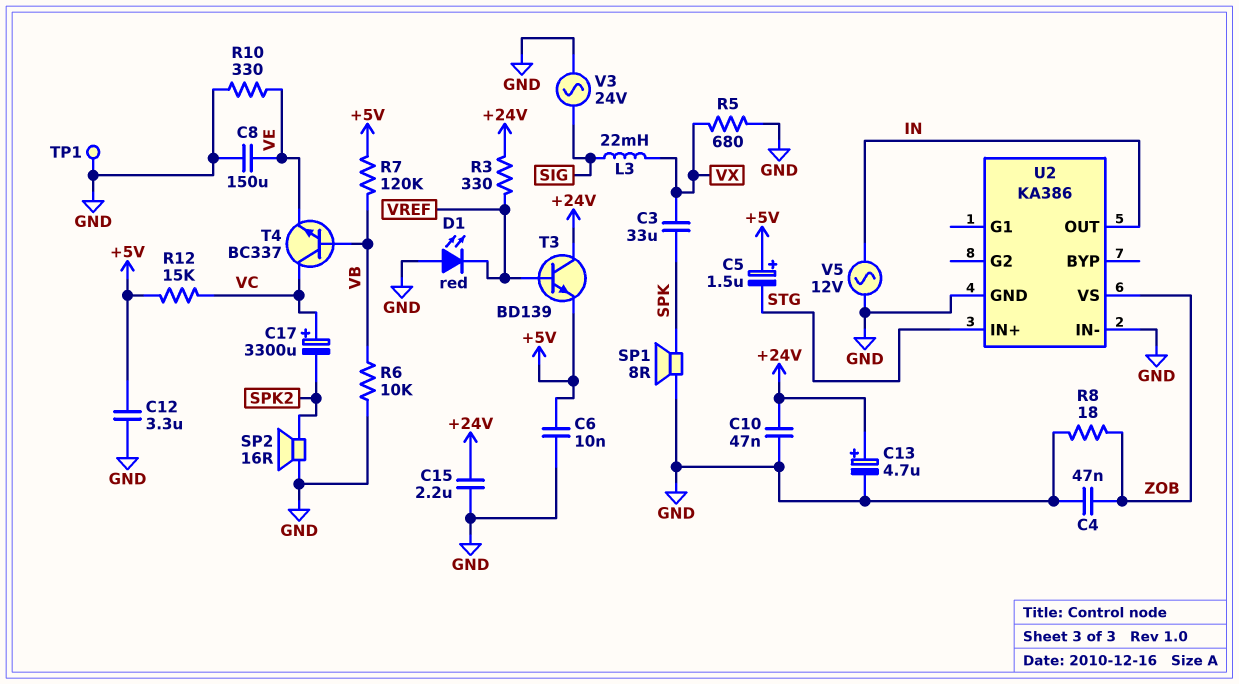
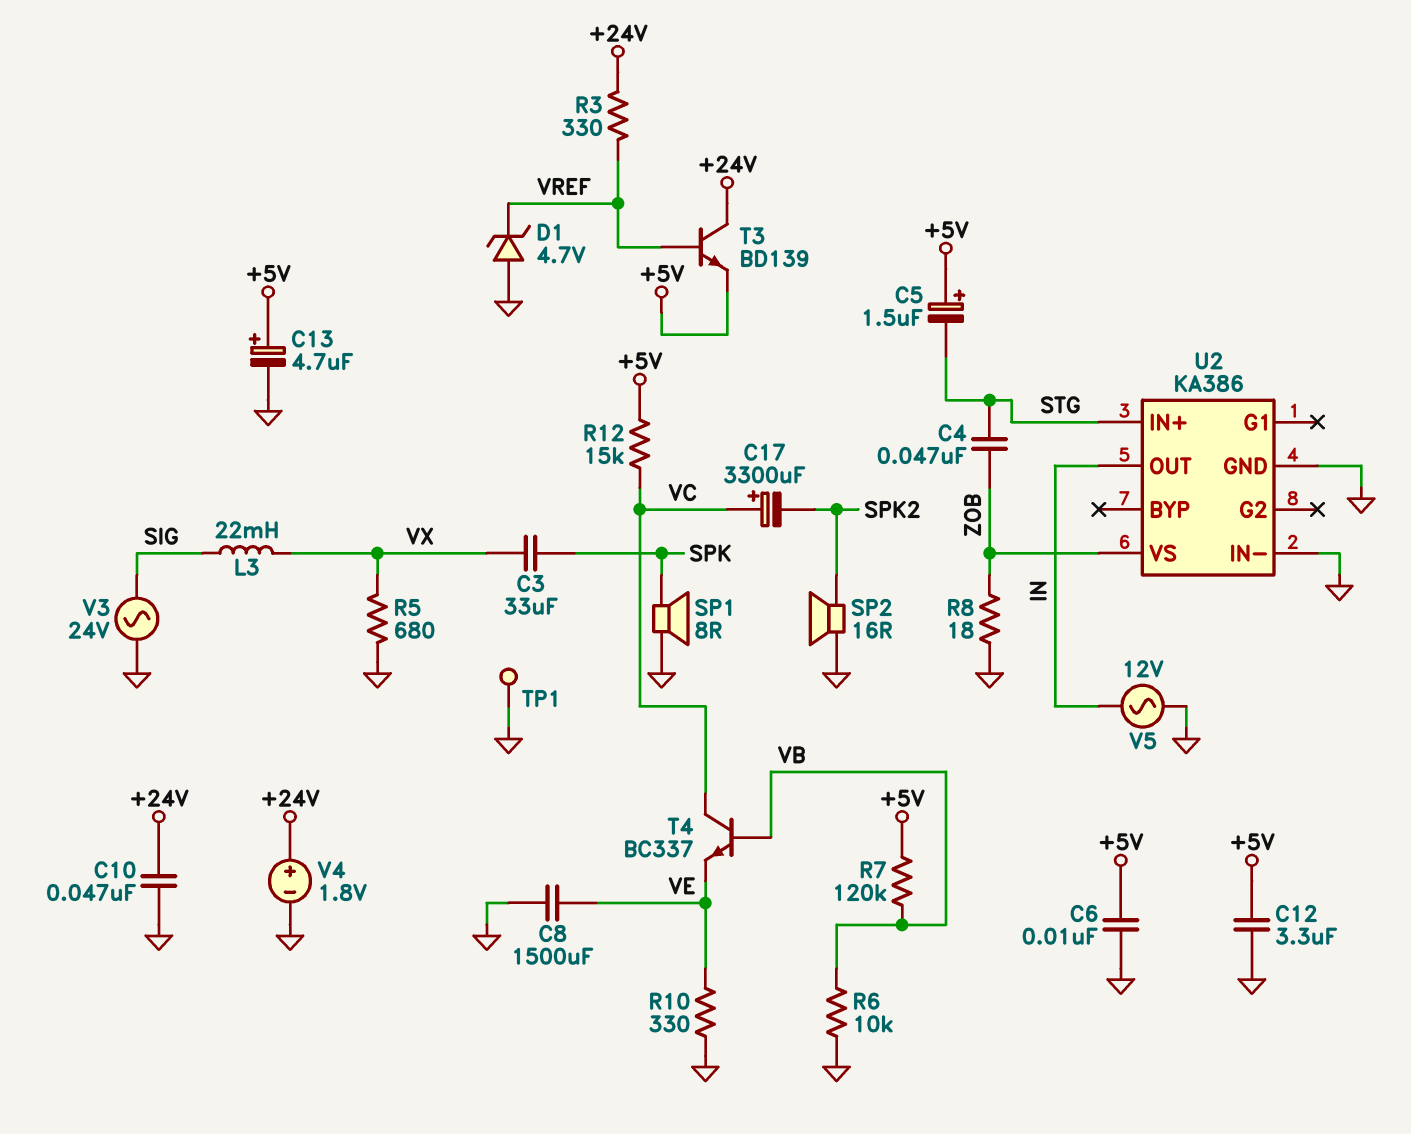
C4: 47nF (GND, ZOB) -> 47nF (STG, ZOB)
C8: 150uF (GND, VE) -> 1500uF (GND, VE)
C13: 4.7uF (plus +24V, minus GND) -> 4.7uF (plus +5V, minus GND)
C15: 2.2uF (+24V, GND) -> none
D1: LED red (A GND, K VREF) -> zener 4.7V (A GND, K VREF)
V4: none -> 1.8V (plus +24V, minus GND)

